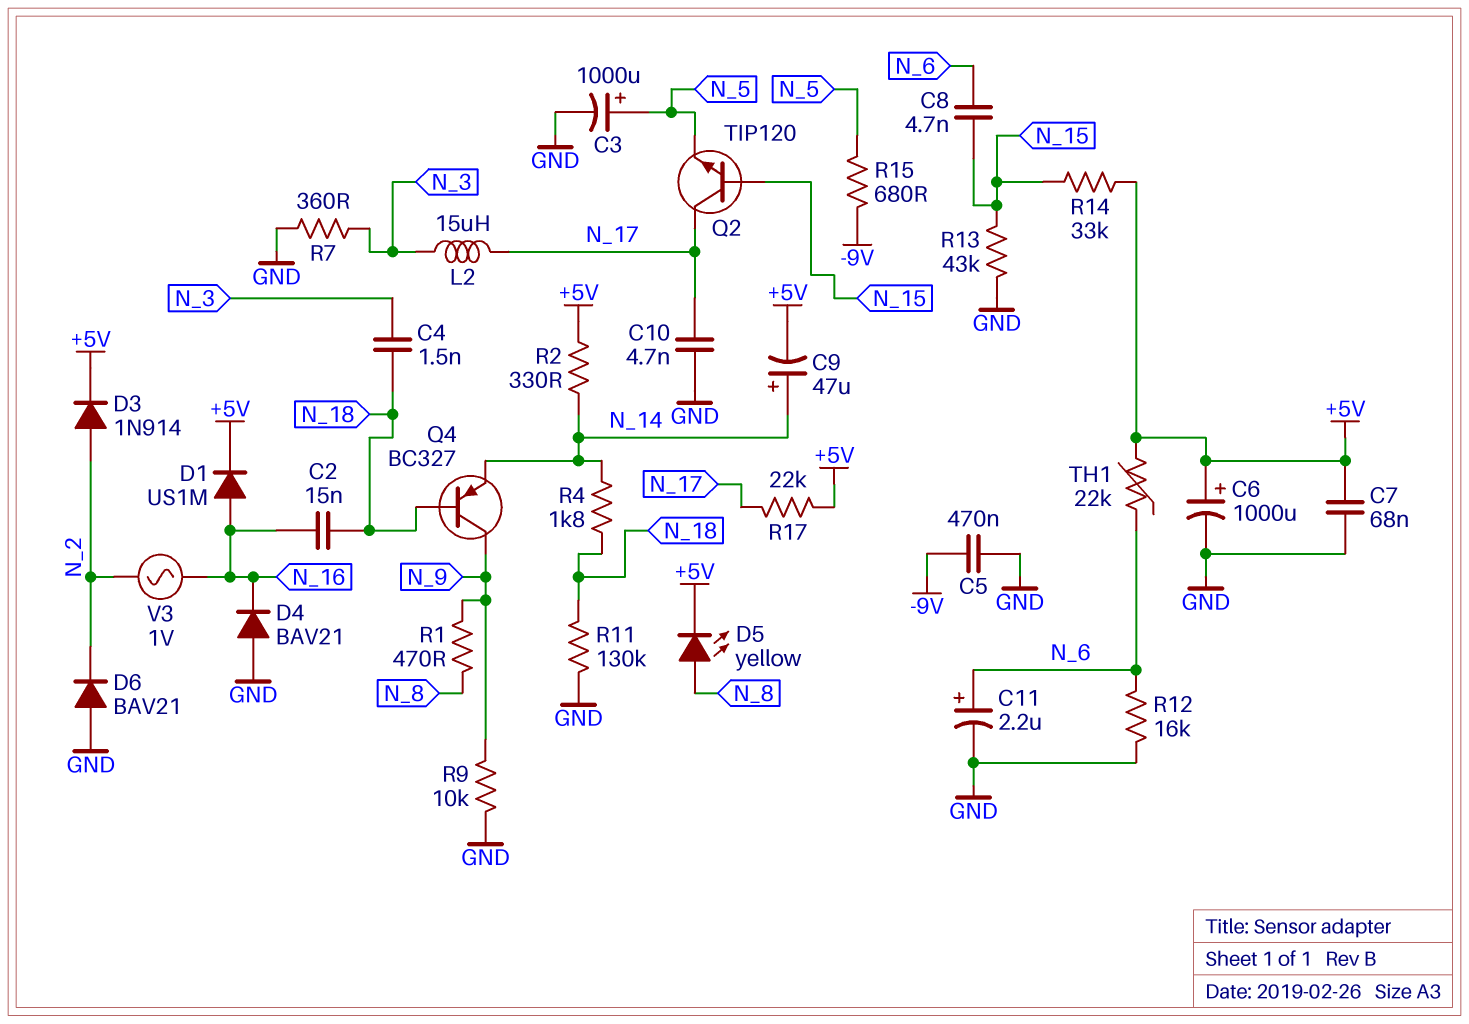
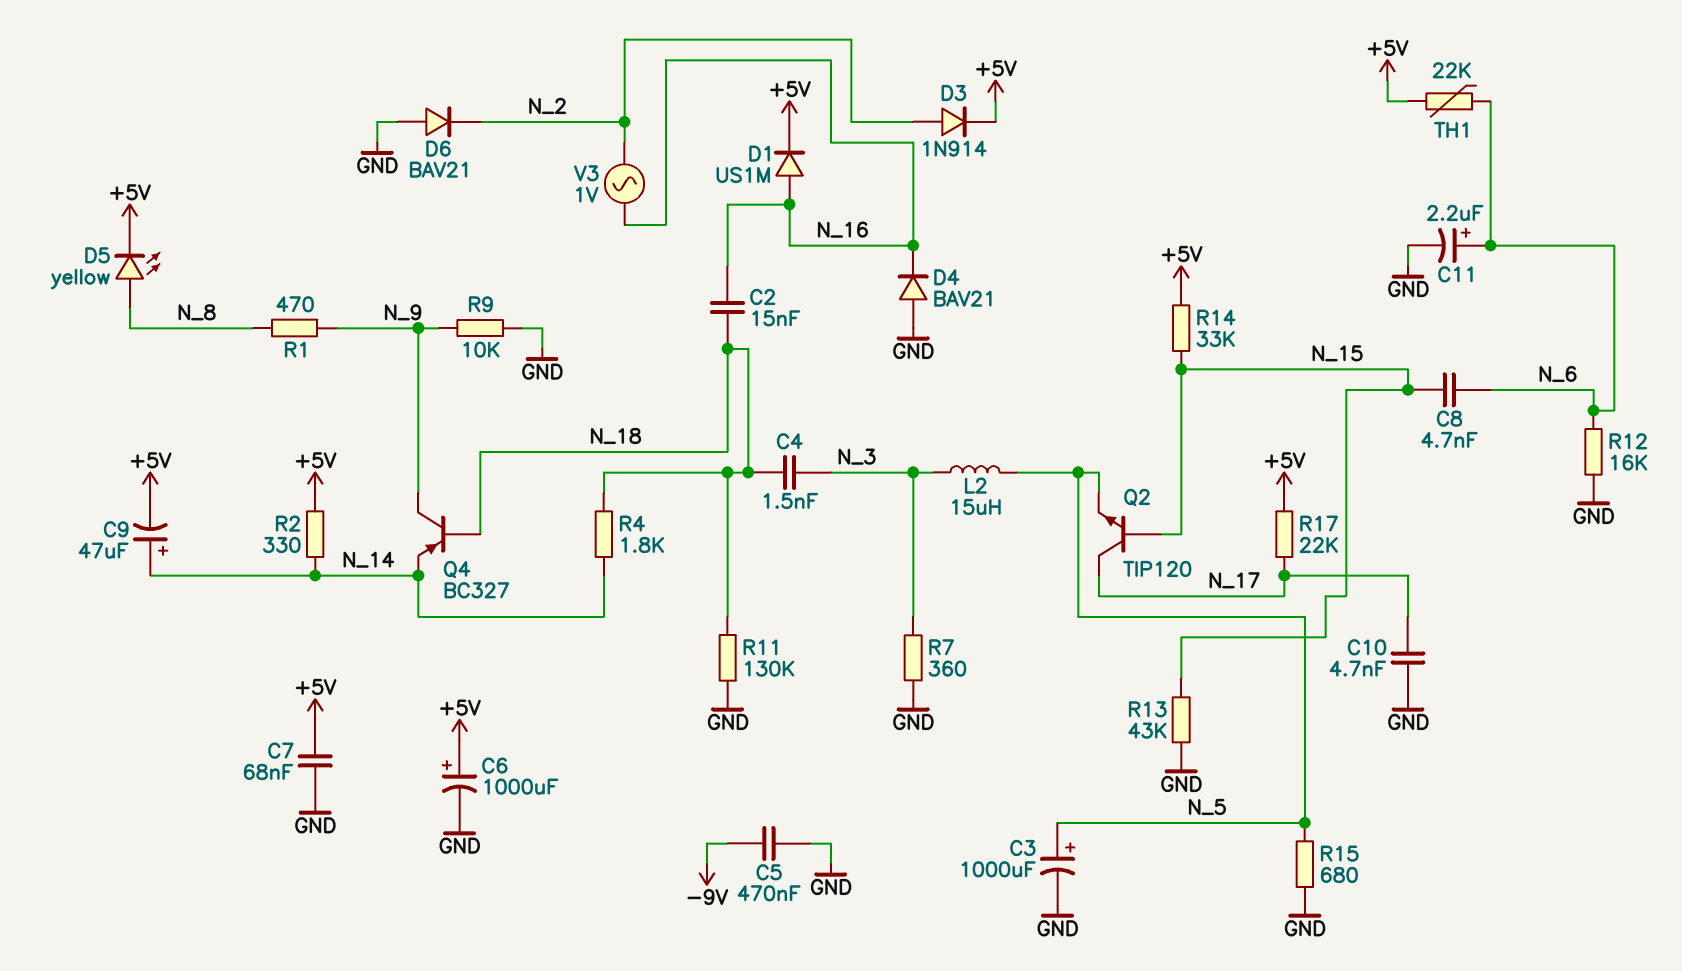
L2: 15uH (N_3, N_17) -> 15uH (N_3, N_5)
R15: 680 (-9V, N_5) -> 680 (GND, N_5)

